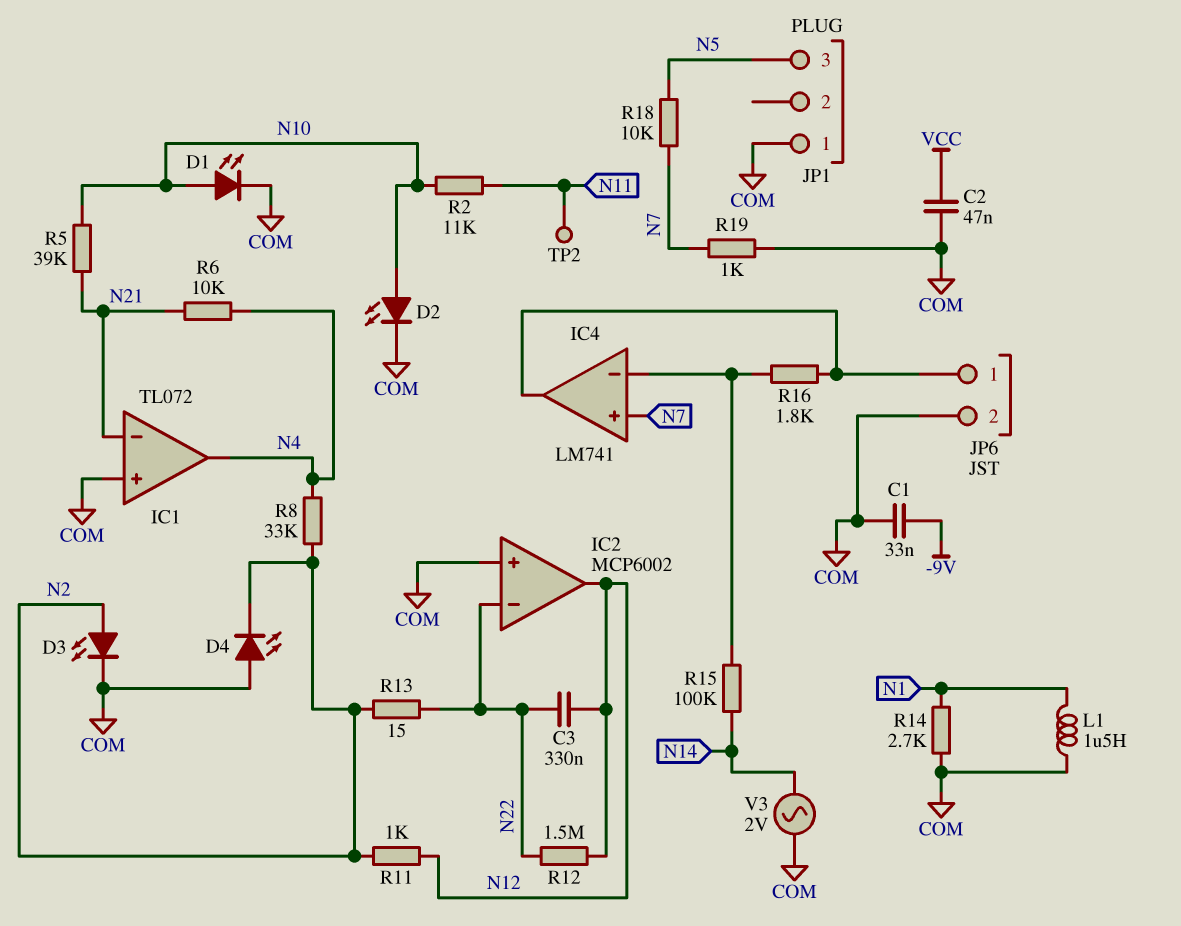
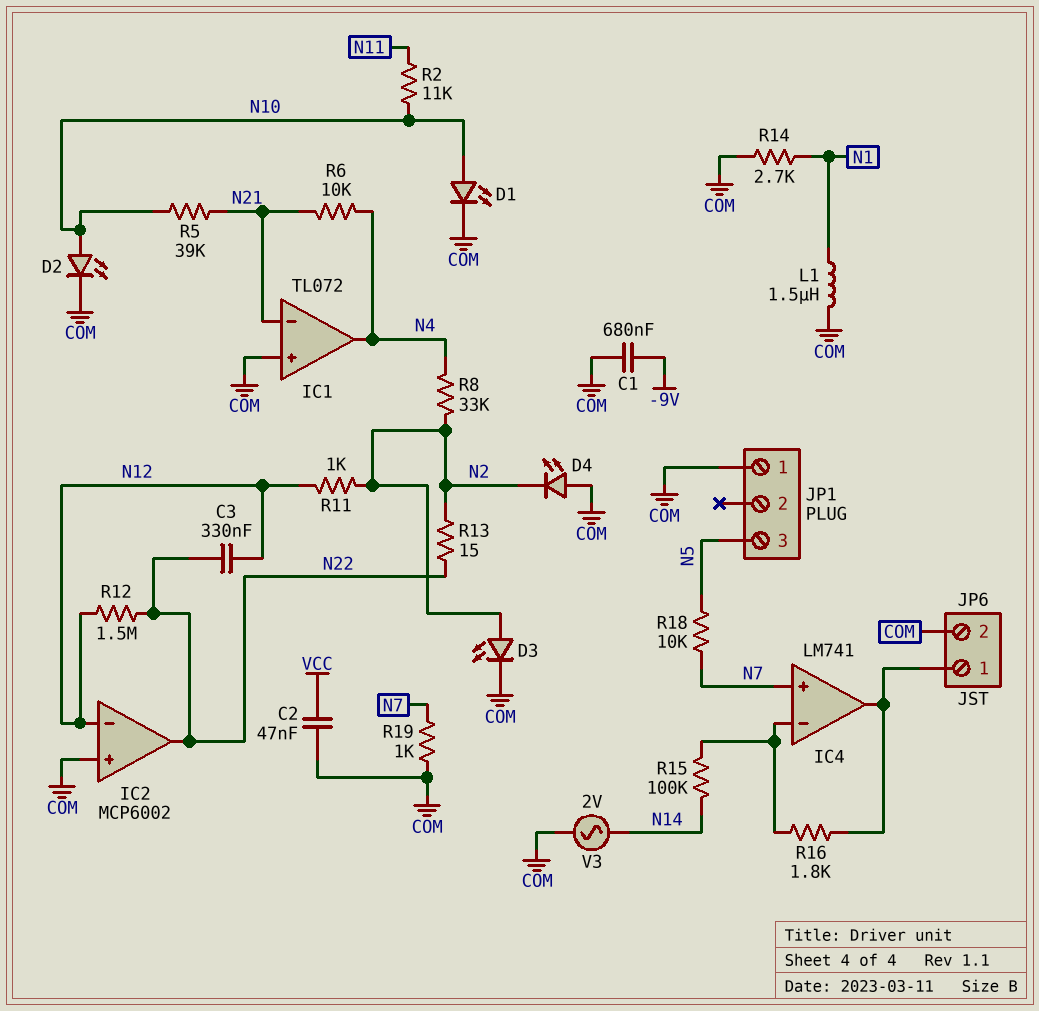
C1: 33nF (-9V, COM) -> 680nF (-9V, COM)
IC2 pin in-: N22 -> N12
IC2 pin out: N12 -> N22
TP2: test point (N11) -> none

